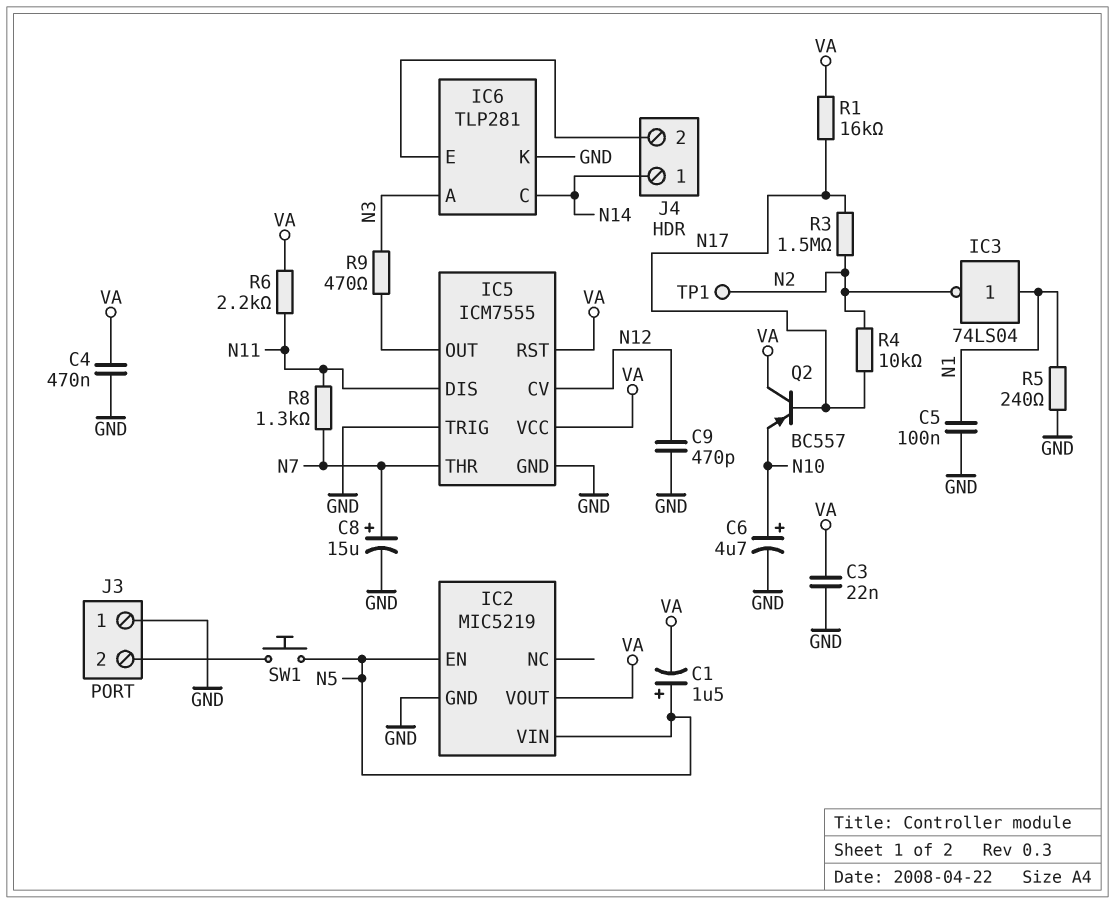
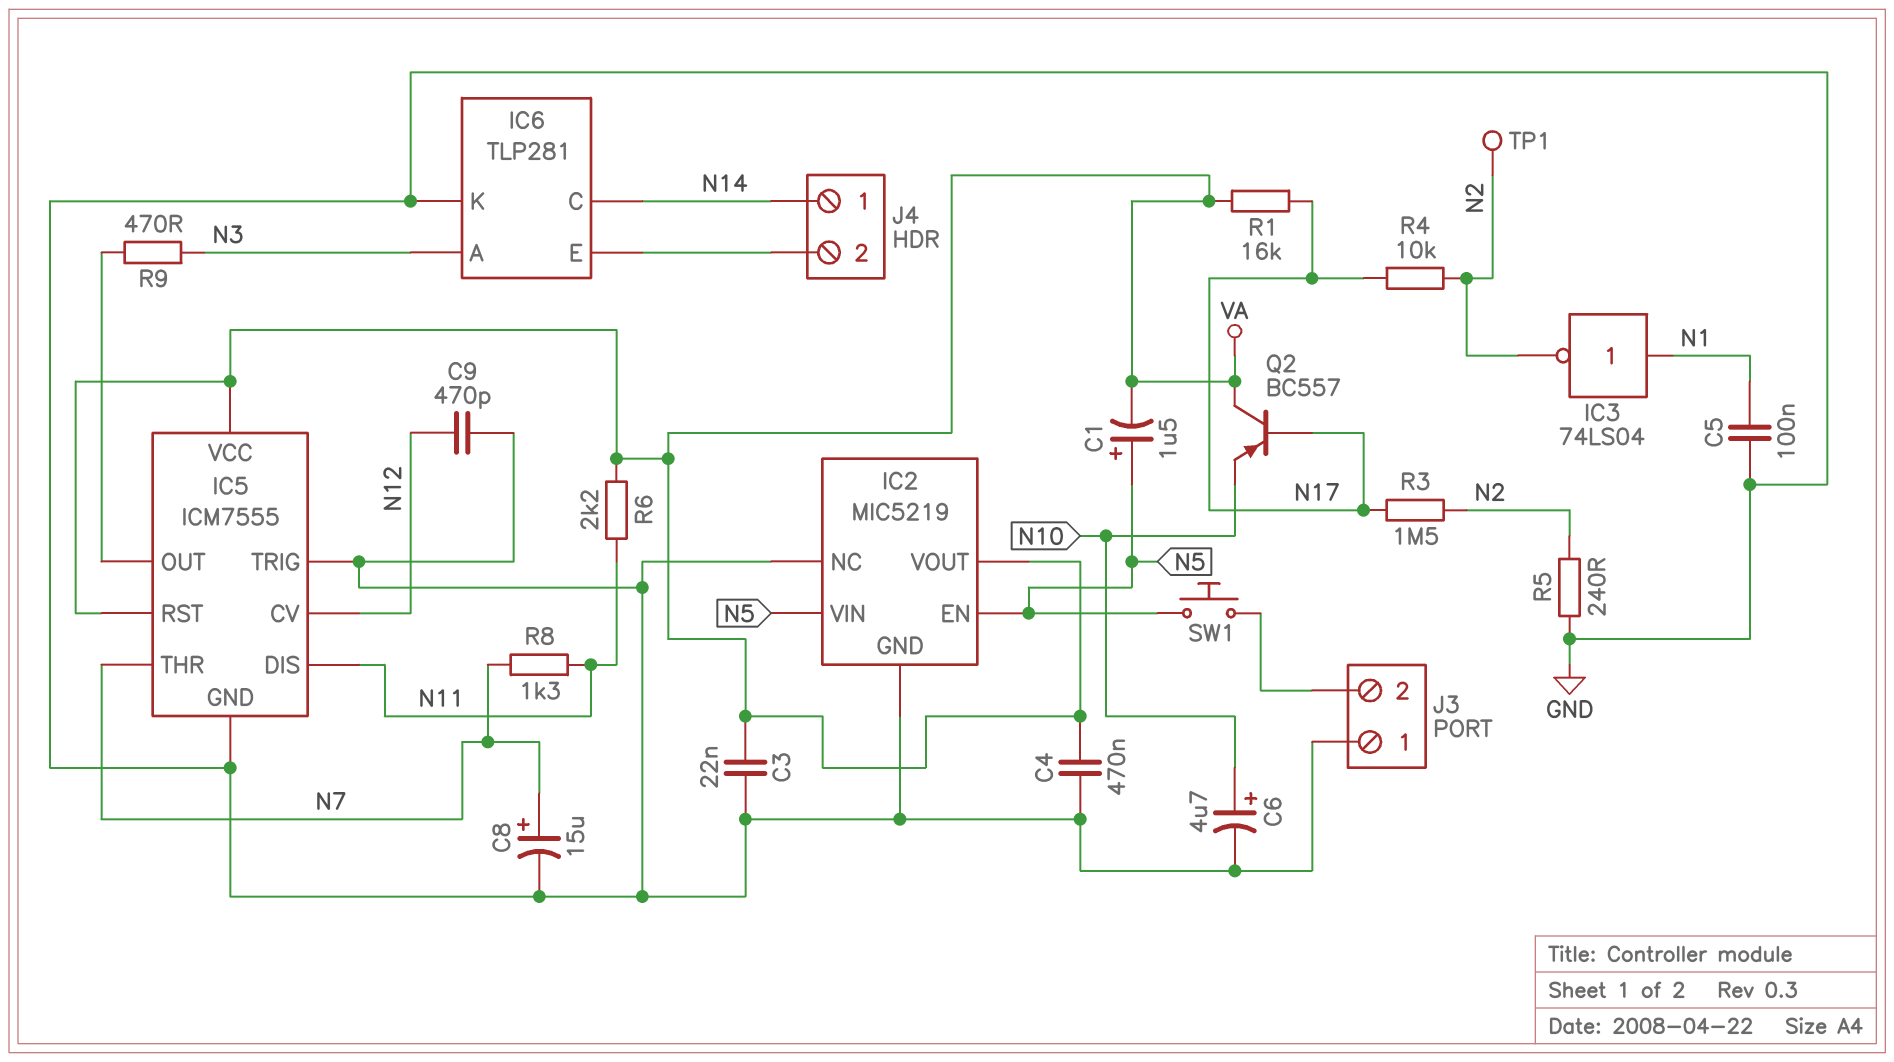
IC2 pin NC: none -> GND
R5: 240 (GND, N1) -> 240 (GND, N2)

